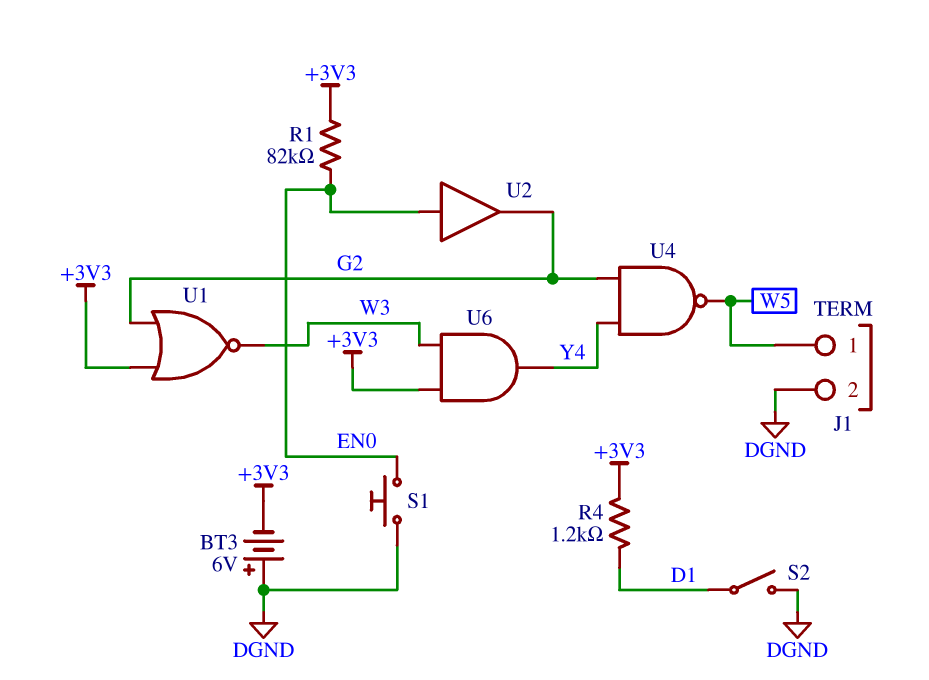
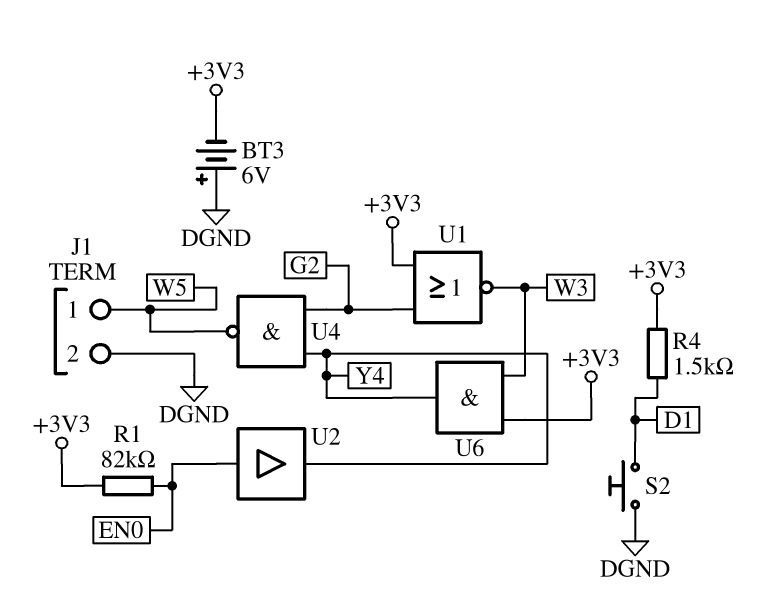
R4: 1.2k (+3V3, D1) -> 1.5k (+3V3, D1)
S1: button (DGND, EN0) -> none
S2: switch (D1, DGND) -> button (D1, DGND)
U2: buffer (in EN0, out G2) -> buffer (in EN0, out Y4)

